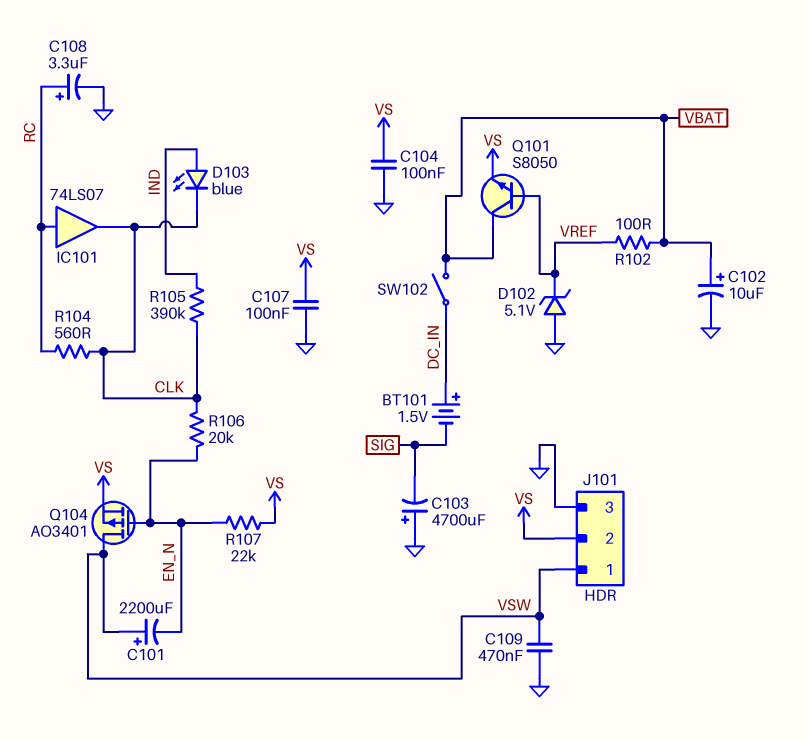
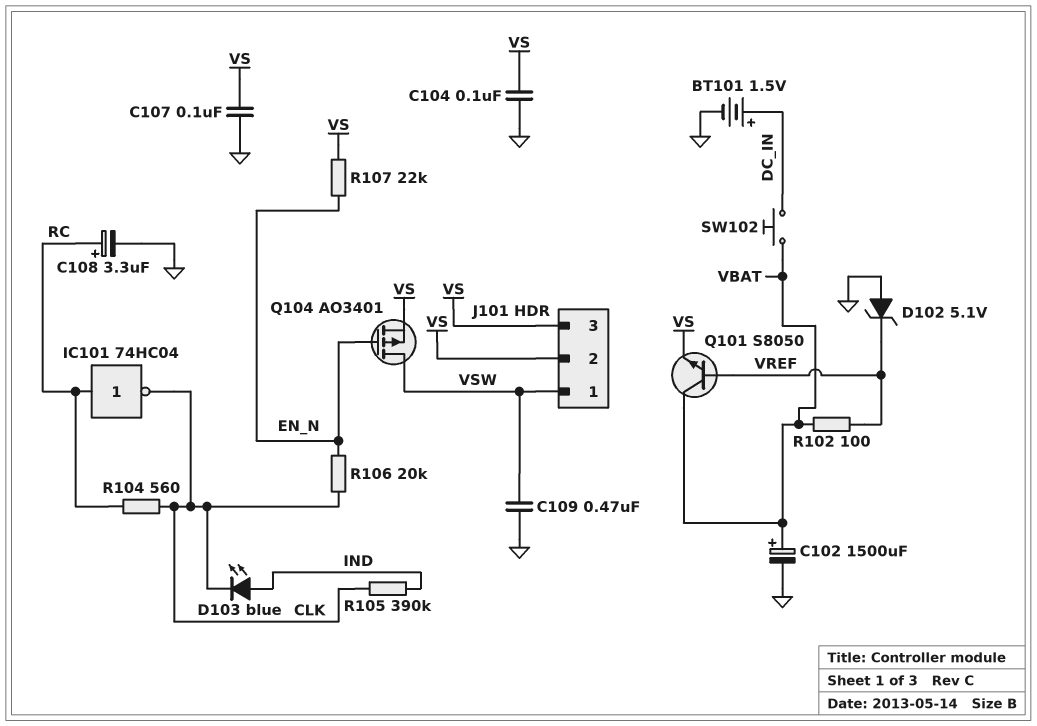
BT101: 1.5V (plus DC_IN, minus SIG) -> 1.5V (plus DC_IN, minus GND)
C101: 2200uF (plus VSW, minus EN_N) -> none
C102: 10uF (plus VBAT, minus GND) -> 1500uF (plus VBAT, minus GND)
C103: 4700uF (plus GND, minus SIG) -> none
IC101: buffer 74LS07 (in RC, out CLK) -> NOT 74HC04 (in RC, out CLK)
J101 pin 3: GND -> VS
SW102: switch (DC_IN, VBAT) -> button (DC_IN, VBAT)

